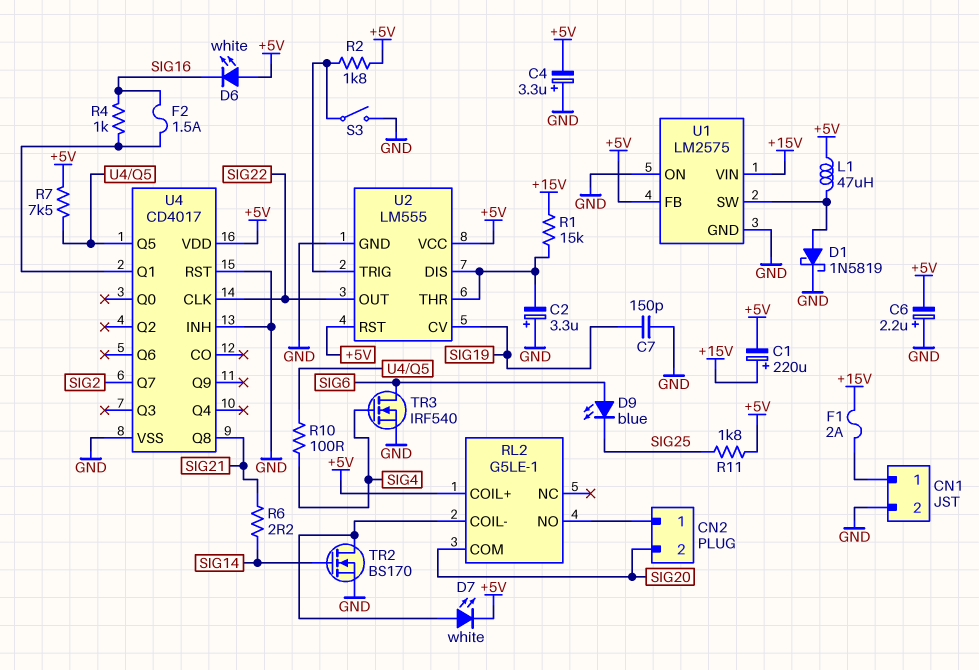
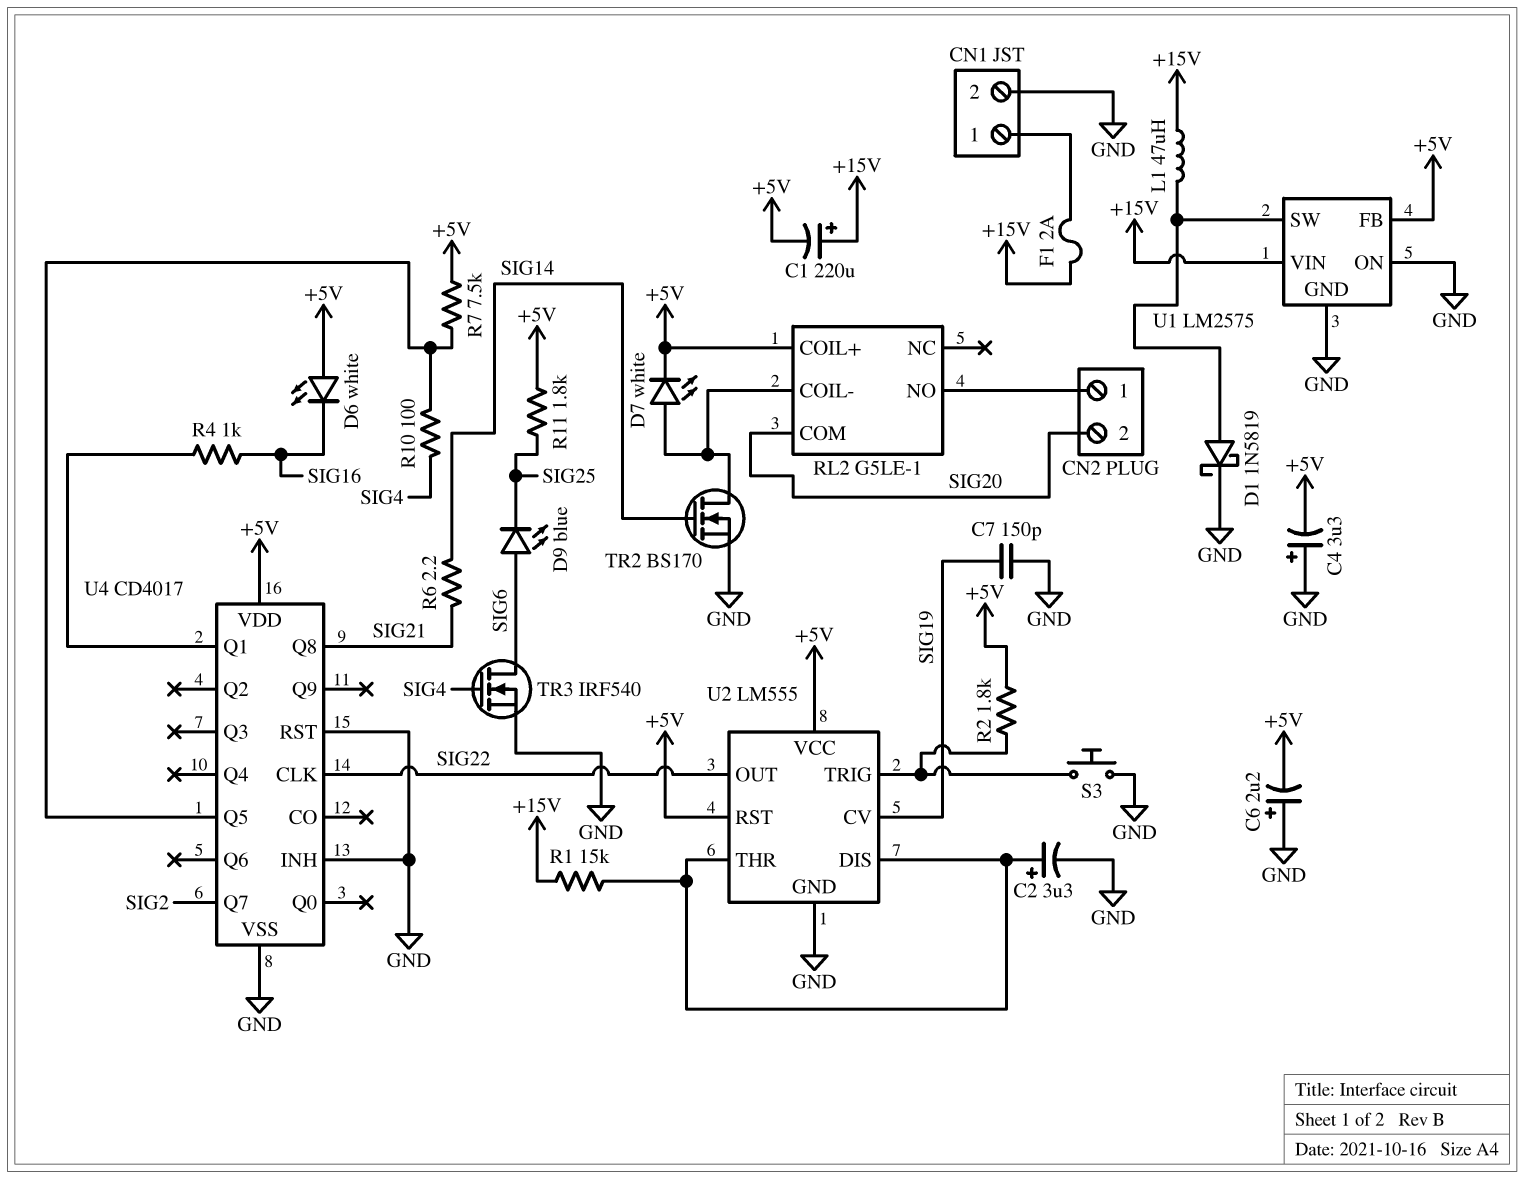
C2: 3.3uF (plus GND, minus U2/DIS) -> 3.3uF (plus U2/DIS, minus GND)
F2: 1.5A (SIG16, U4/Q1) -> none
L1: 47uH (+5V, U1/SW) -> 47uH (+15V, U1/SW)
S3: switch (GND, U2/TRIG) -> button (GND, U2/TRIG)

